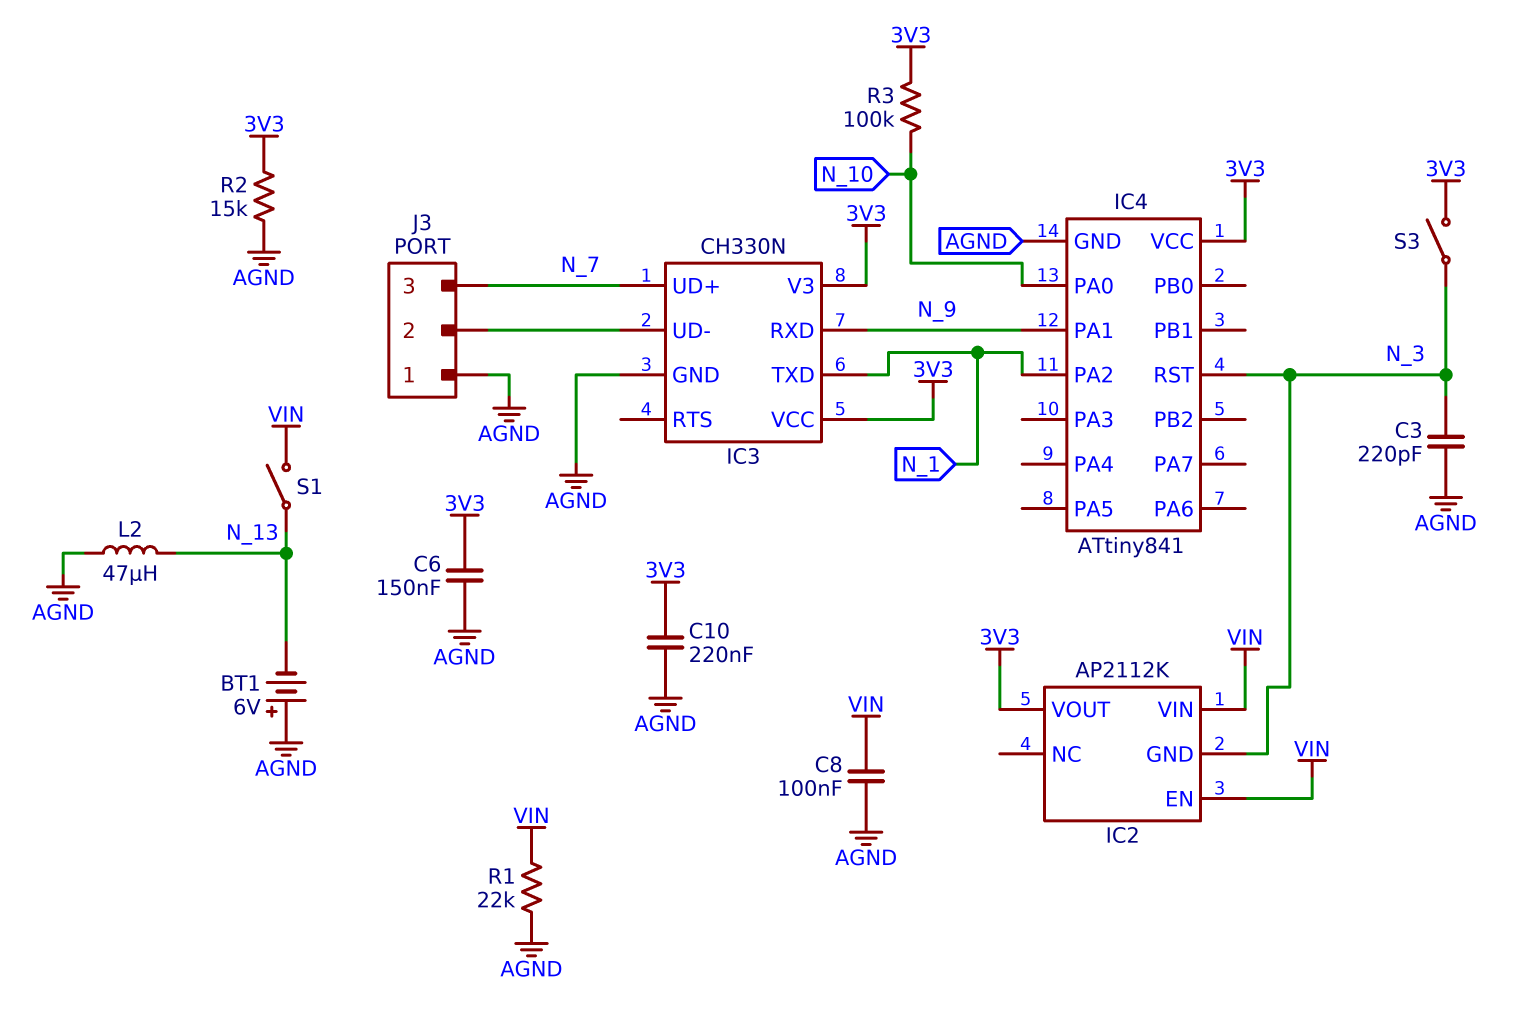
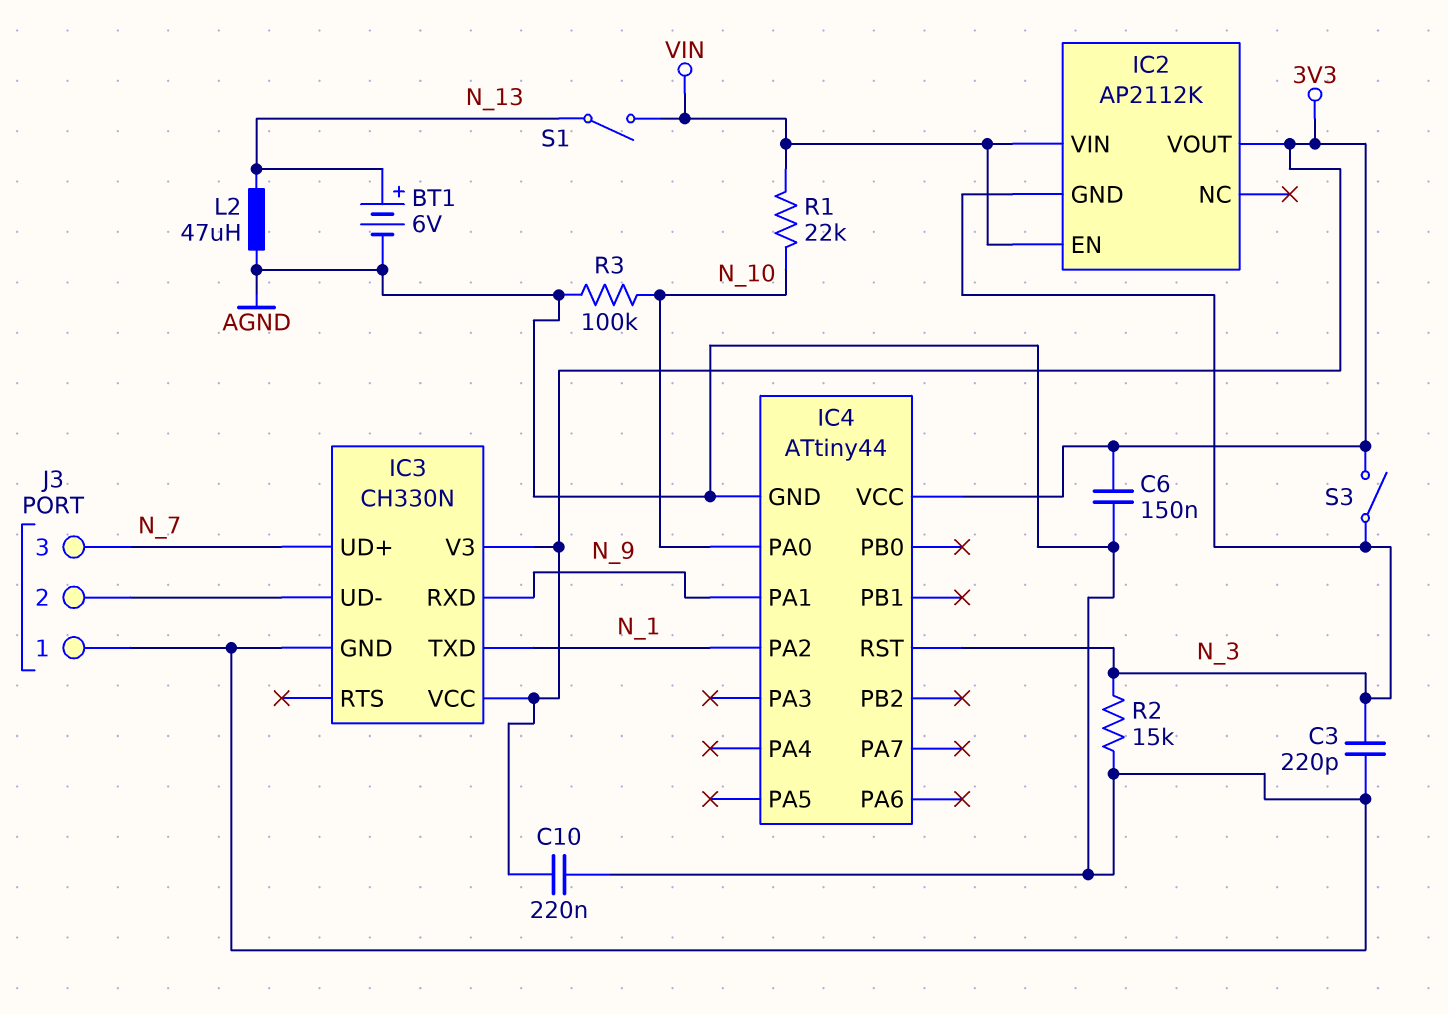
BT1: 6V (plus AGND, minus N_13) -> 6V (plus N_13, minus AGND)
C8: 100nF (AGND, VIN) -> none
IC4: ATtiny841 -> ATtiny44
R1: 22k (AGND, VIN) -> 22k (N_10, VIN)
R2: 15k (3V3, AGND) -> 15k (AGND, N_3)
R3: 100k (3V3, N_10) -> 100k (AGND, N_10)

